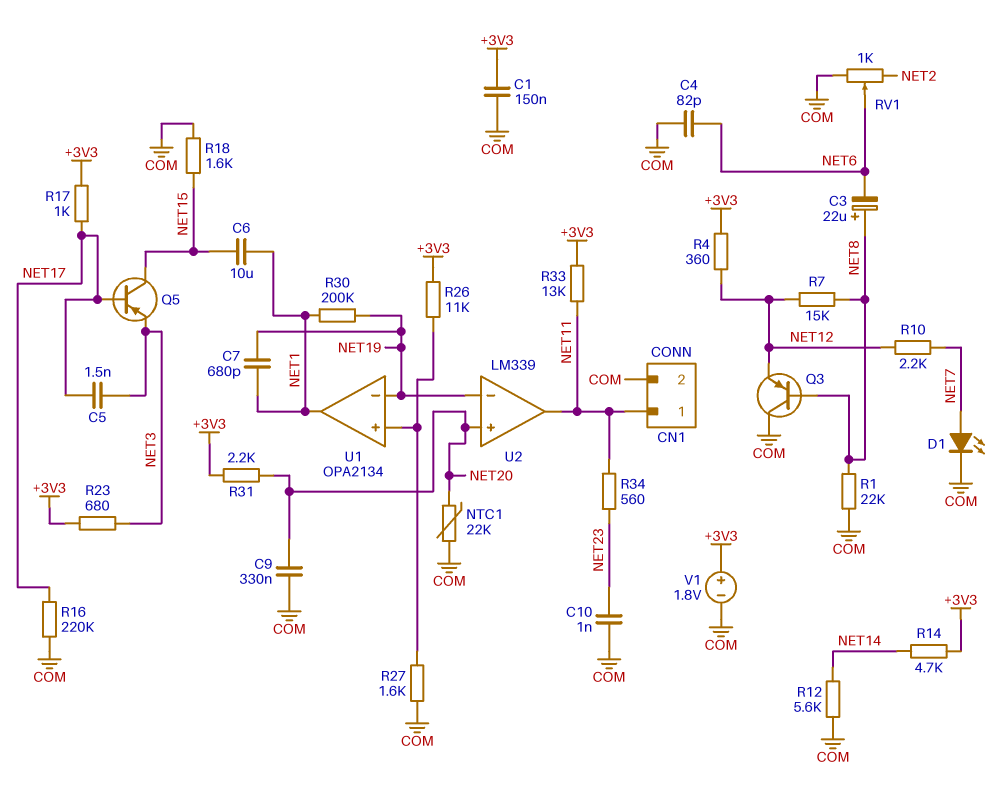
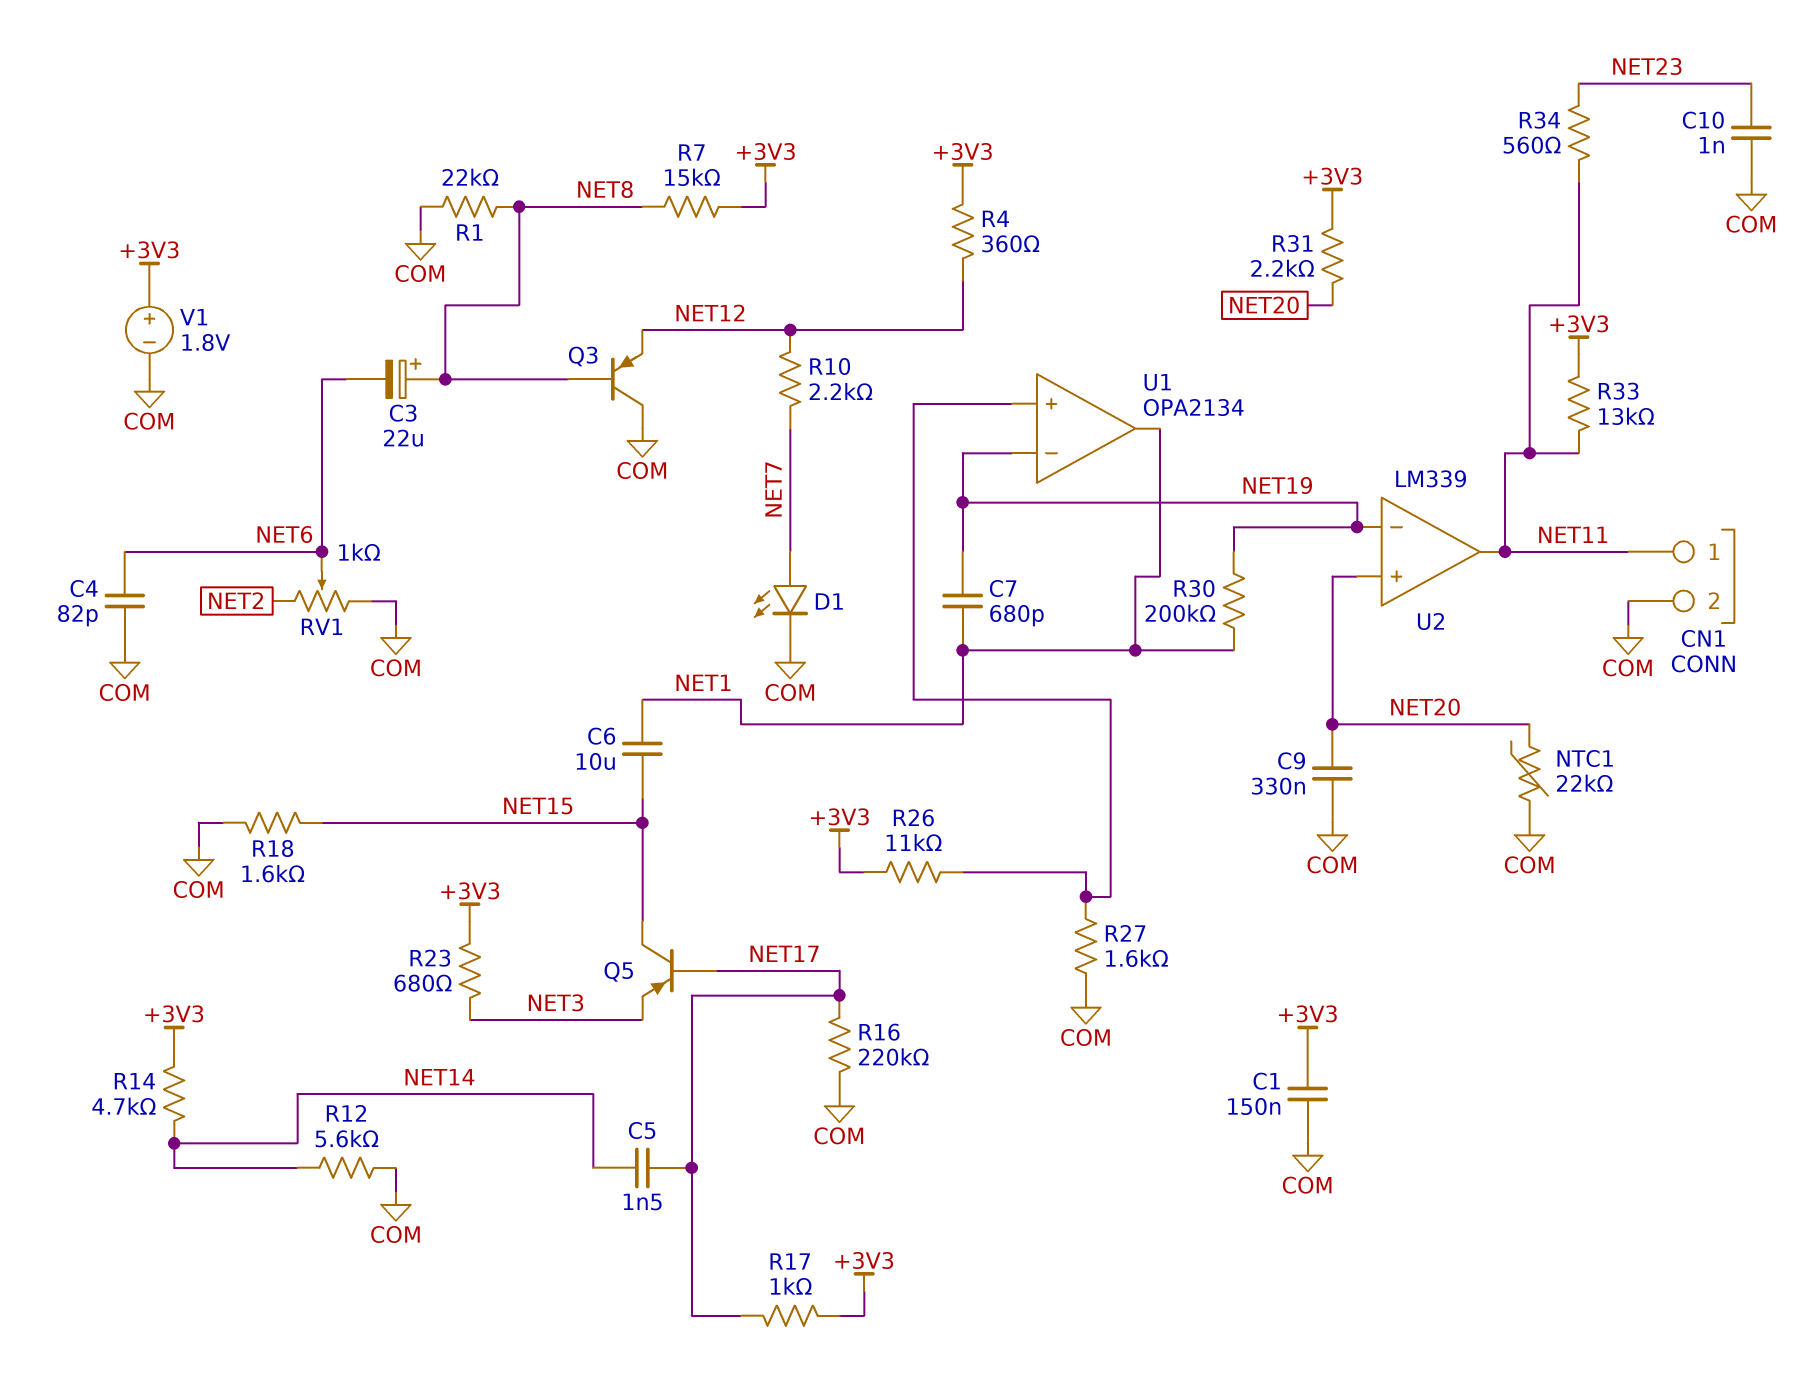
C5: 1.5nF (NET3, NET17) -> 1.5nF (NET14, NET17)
R7: 15k (NET8, NET12) -> 15k (+3V3, NET8)

